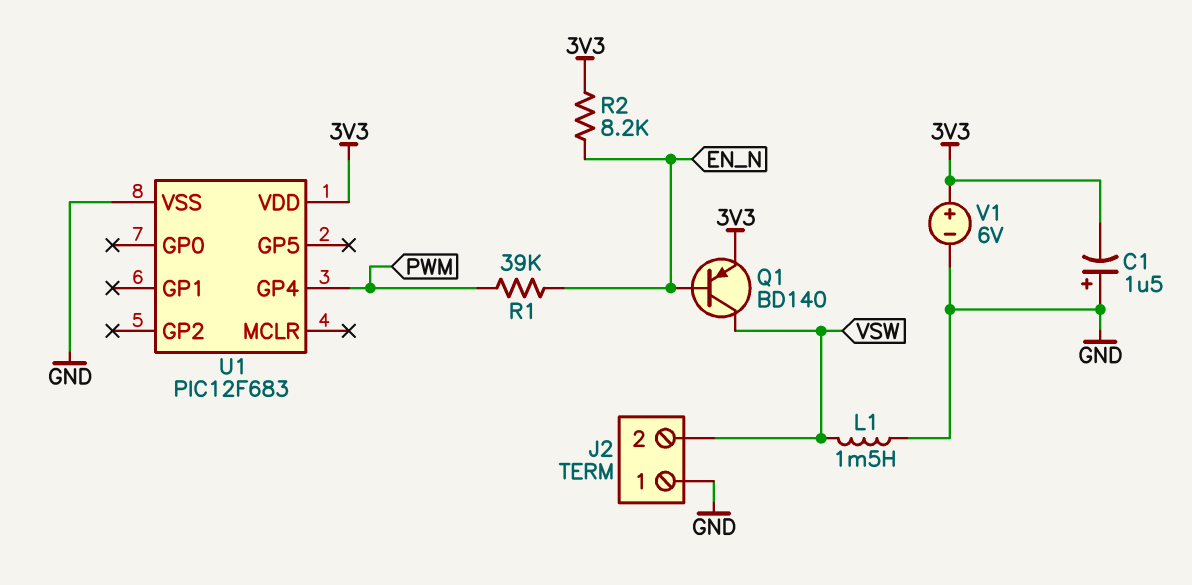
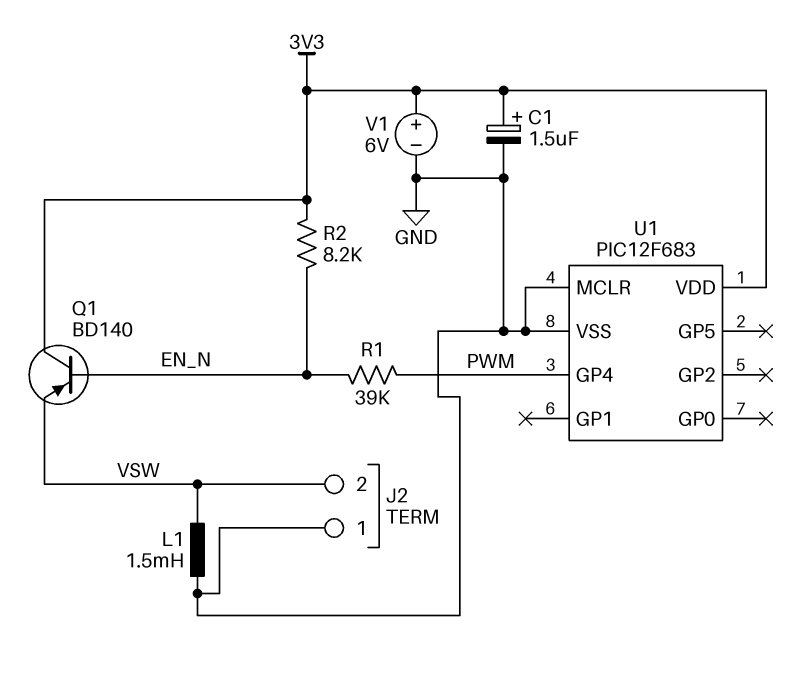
C1: 1.5uF (plus GND, minus 3V3) -> 1.5uF (plus 3V3, minus GND)
Q1: PNP BD140 (B EN_N, C VSW, E 3V3) -> PNP BD140 (B EN_N, C 3V3, E VSW)
U1 pin MCLR: none -> GND

